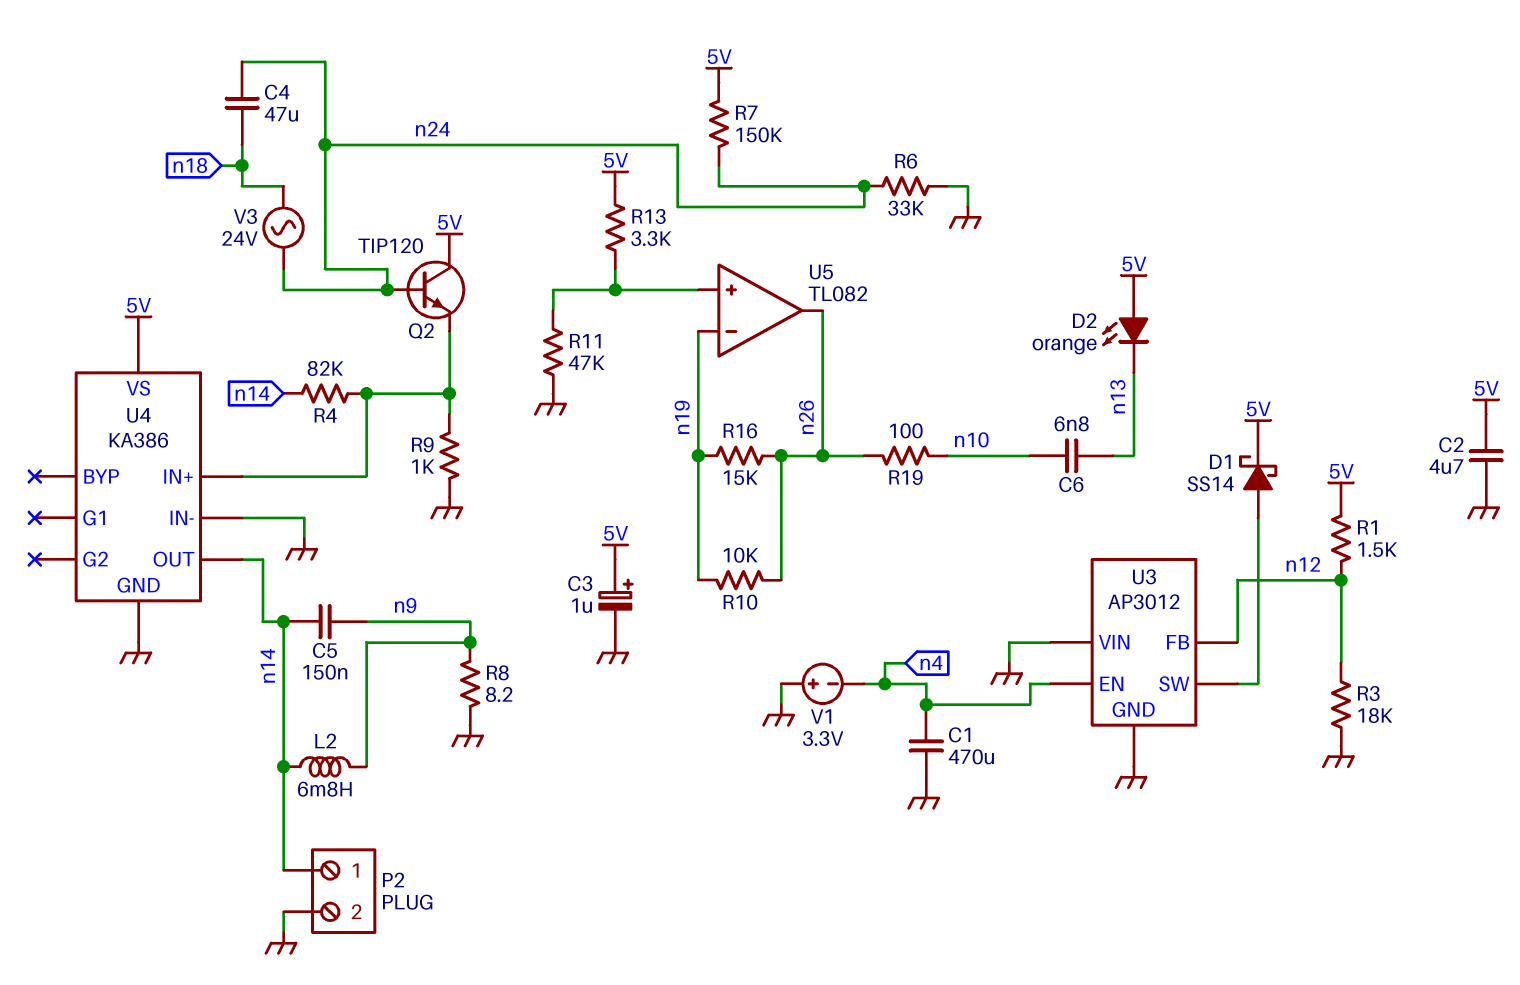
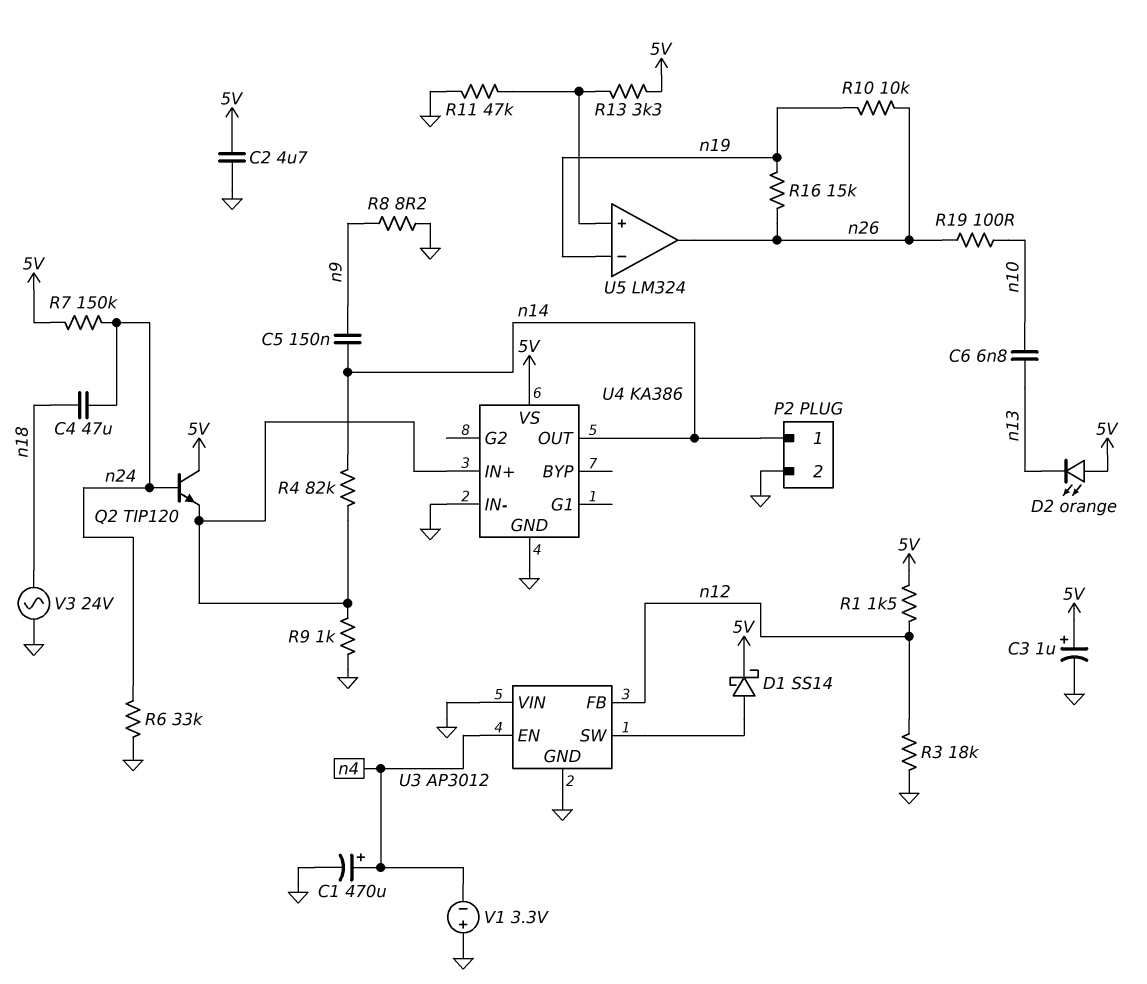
C1: 470uF (GND, n4) -> 470uF (plus n4, minus GND)
L2: 6.8mH (n9, n14) -> none
U5: TL082 -> LM324
V3: AC 24V (n18, n24) -> AC 24V (GND, n18)

